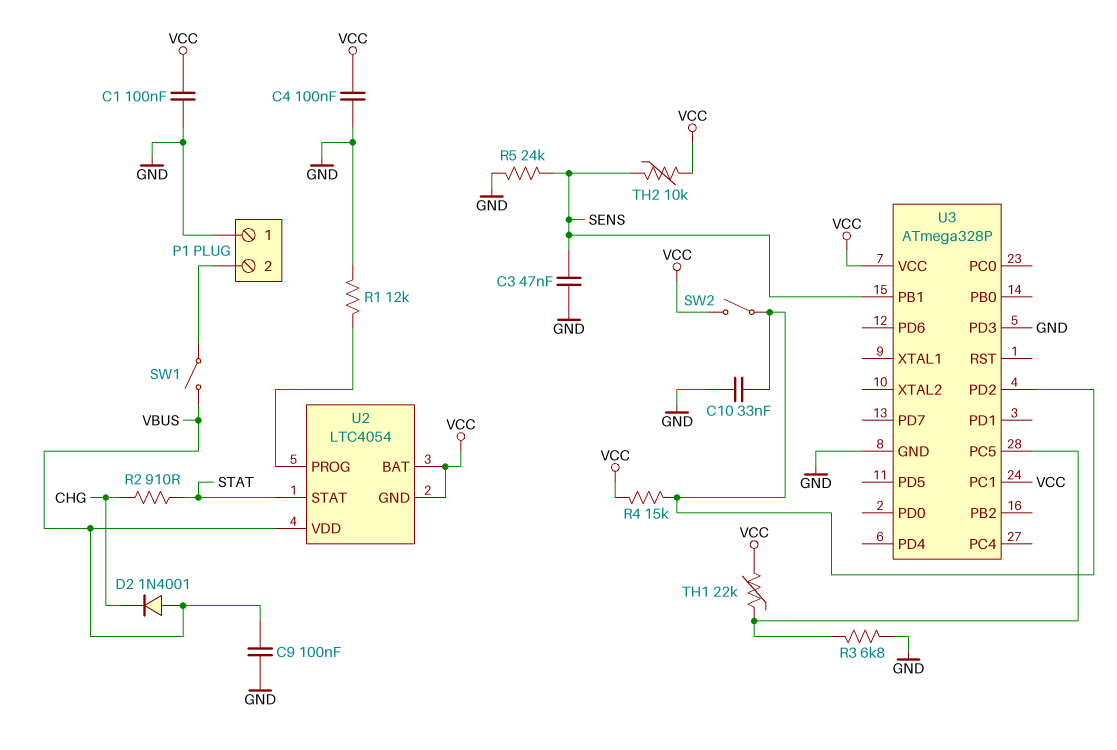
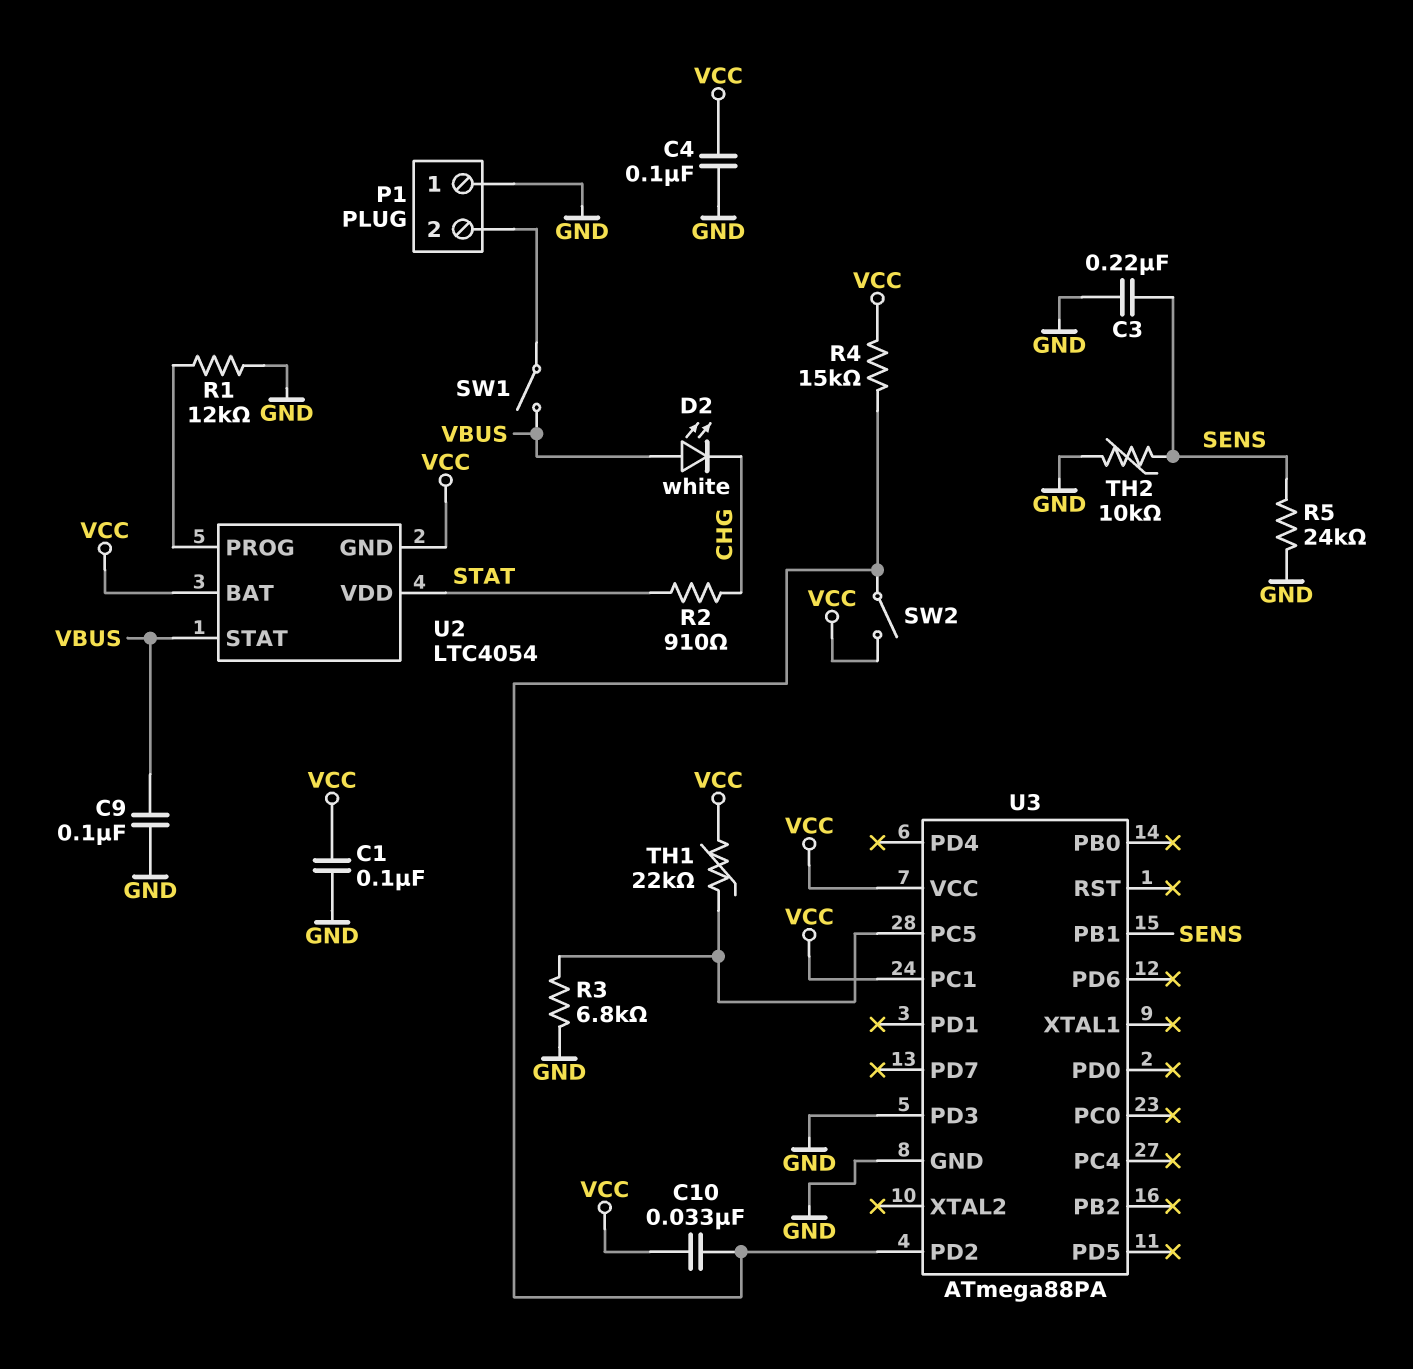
C3: 47nF (GND, SENS) -> 220nF (GND, SENS)
C10: 33nF (GND, U3/PD2) -> 33nF (U3/PD2, VCC)
D2: diode 1N4001 (A VBUS, K CHG) -> LED white (A VBUS, K CHG)
TH2: 10k (SENS, VCC) -> 10k (GND, SENS)
U2 pin STAT: STAT -> VBUS
U2 pin VDD: VBUS -> STAT
U3: ATmega328P -> ATmega88PA

